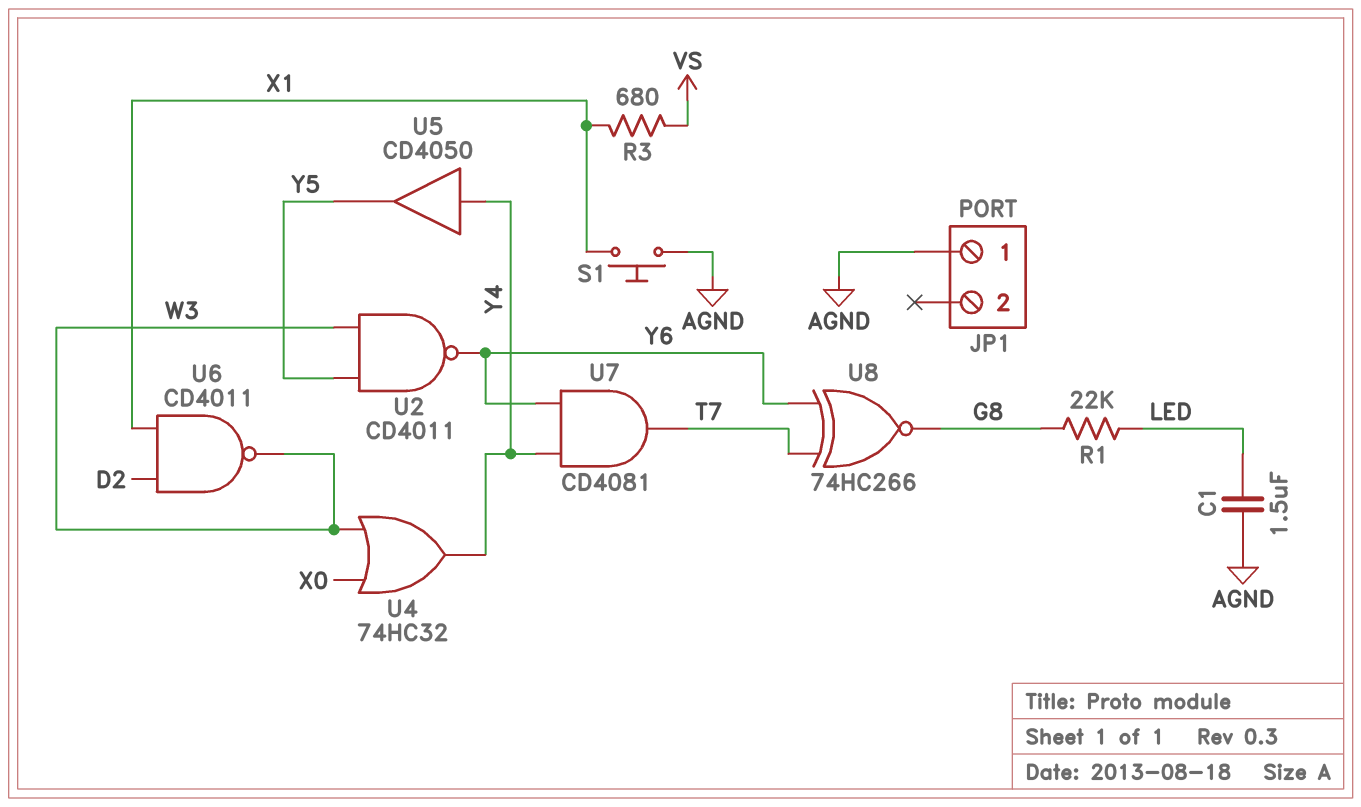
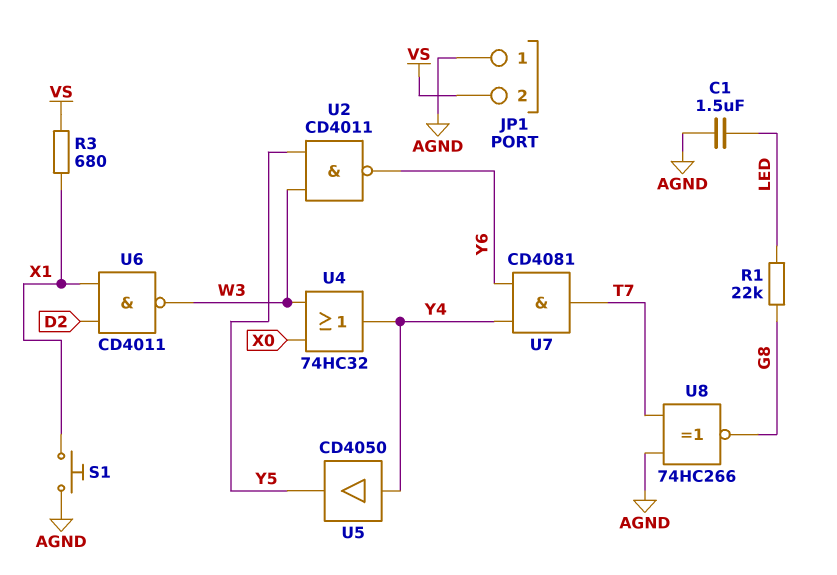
JP1 pin 2: none -> VS
U8: XNOR 74HC266 (in T7, in Y6, out G8) -> XNOR 74HC266 (in AGND, in T7, out G8)

